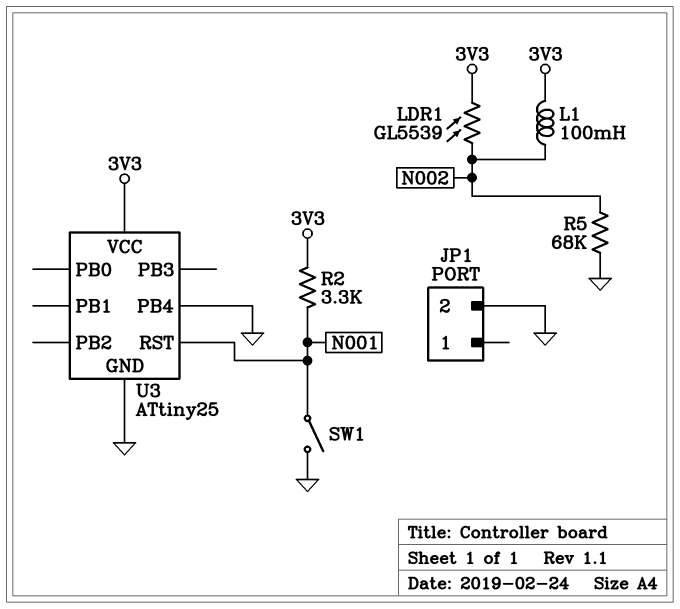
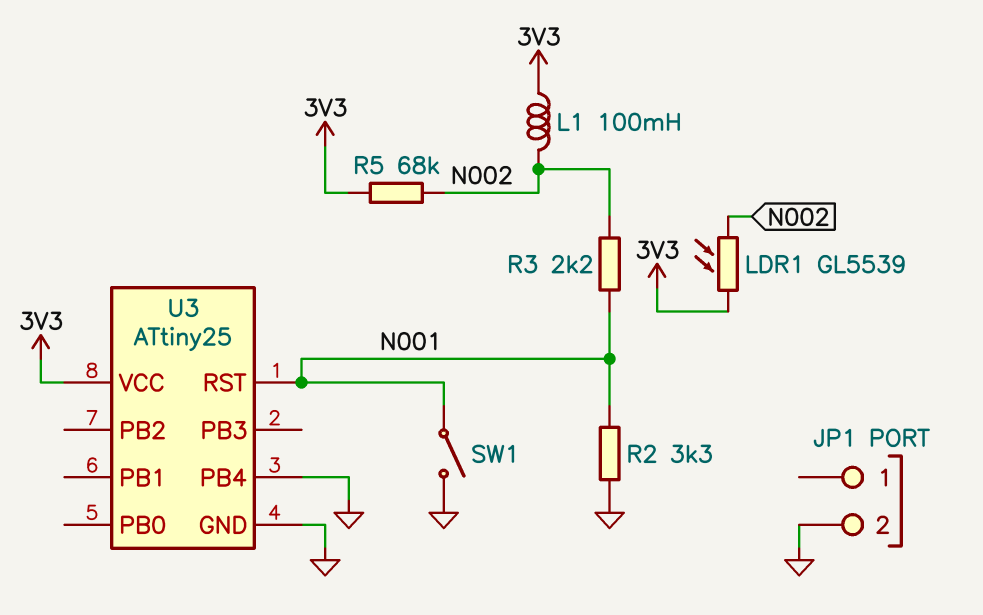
R2: 3.3k (3V3, N001) -> 3.3k (GND, N001)
R3: none -> 2.2k (N001, N002)
R5: 68k (GND, N002) -> 68k (3V3, N002)

